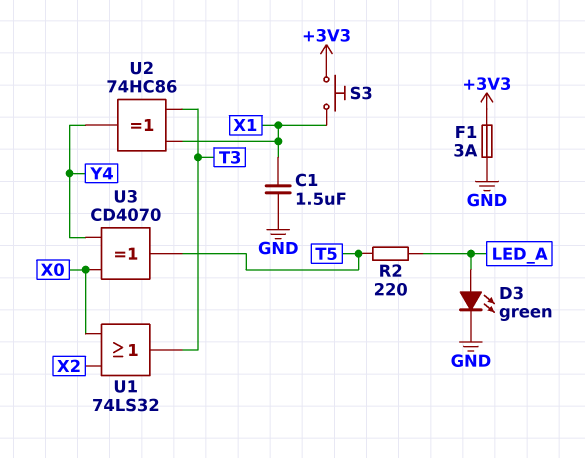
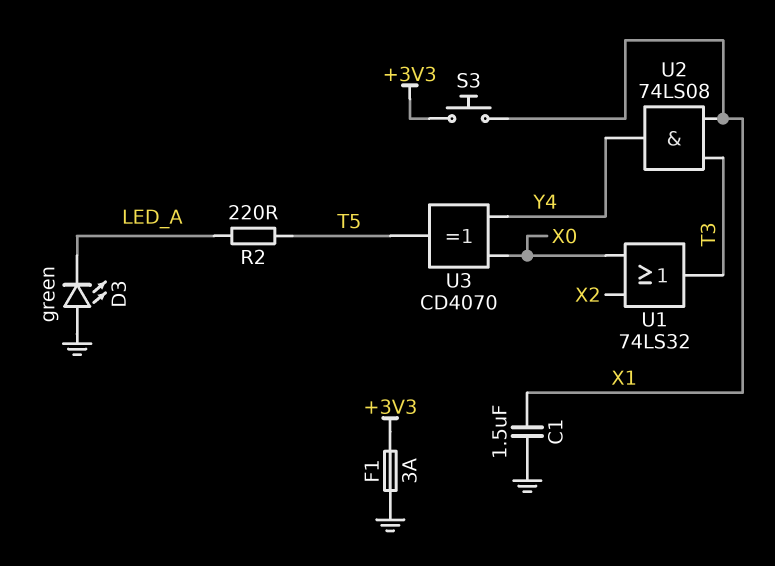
D3: LED green (A LED_A, K GND) -> LED green (A GND, K LED_A)
U2: XOR 74HC86 (in T3, in X1, out Y4) -> AND 74LS08 (in T3, in X1, out Y4)

